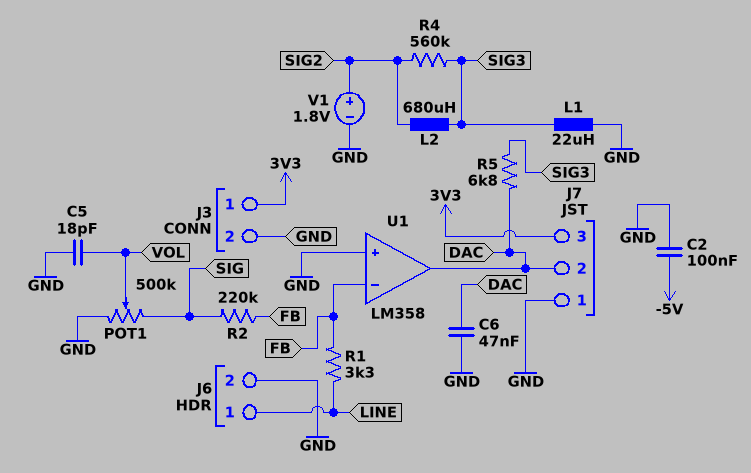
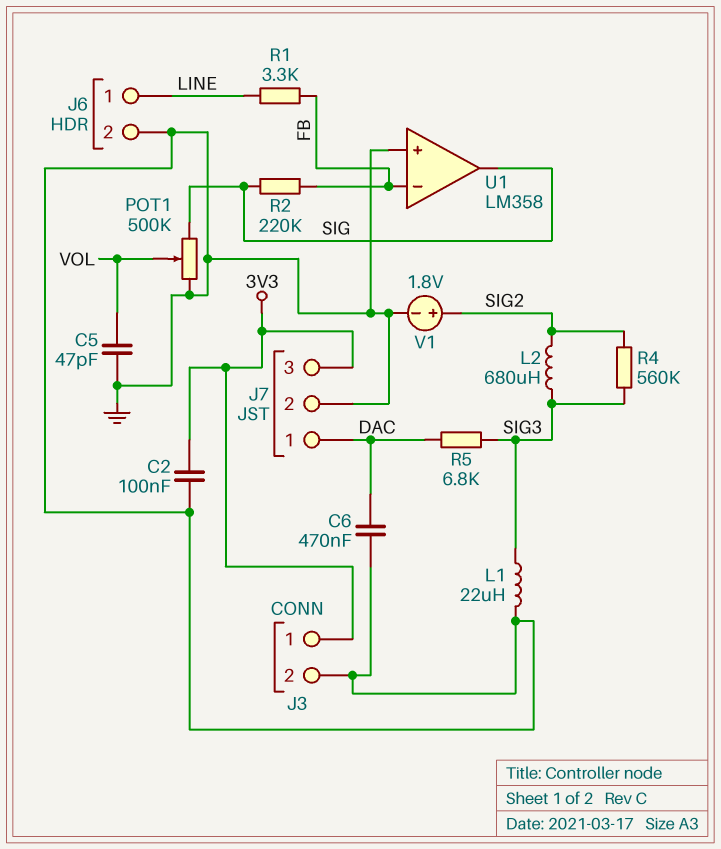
C2: 100nF (-5V, GND) -> 100nF (3V3, GND)
C5: 18pF (GND, VOL) -> 47pF (GND, VOL)
C6: 47nF (DAC, GND) -> 470nF (DAC, GND)
J7 pin 1: GND -> DAC
J7 pin 2: DAC -> GND
U1 pin out: DAC -> SIG

